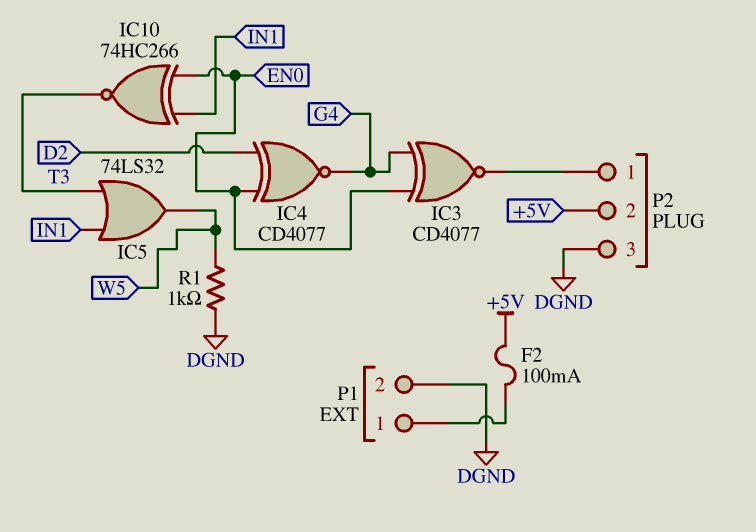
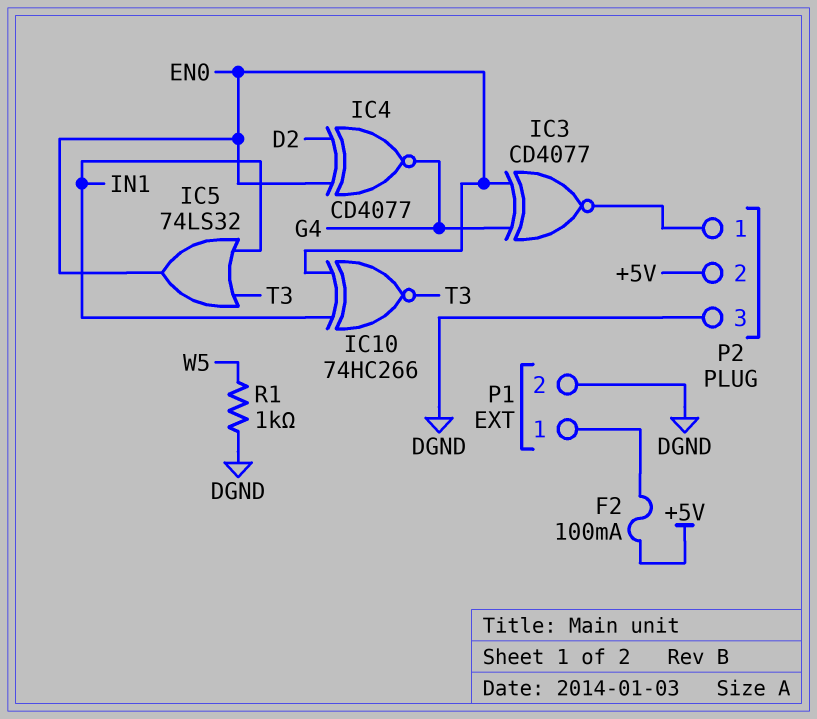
IC5: OR 74LS32 (in IN1, in T3, out W5) -> OR 74LS32 (in IN1, in T3, out EN0)

